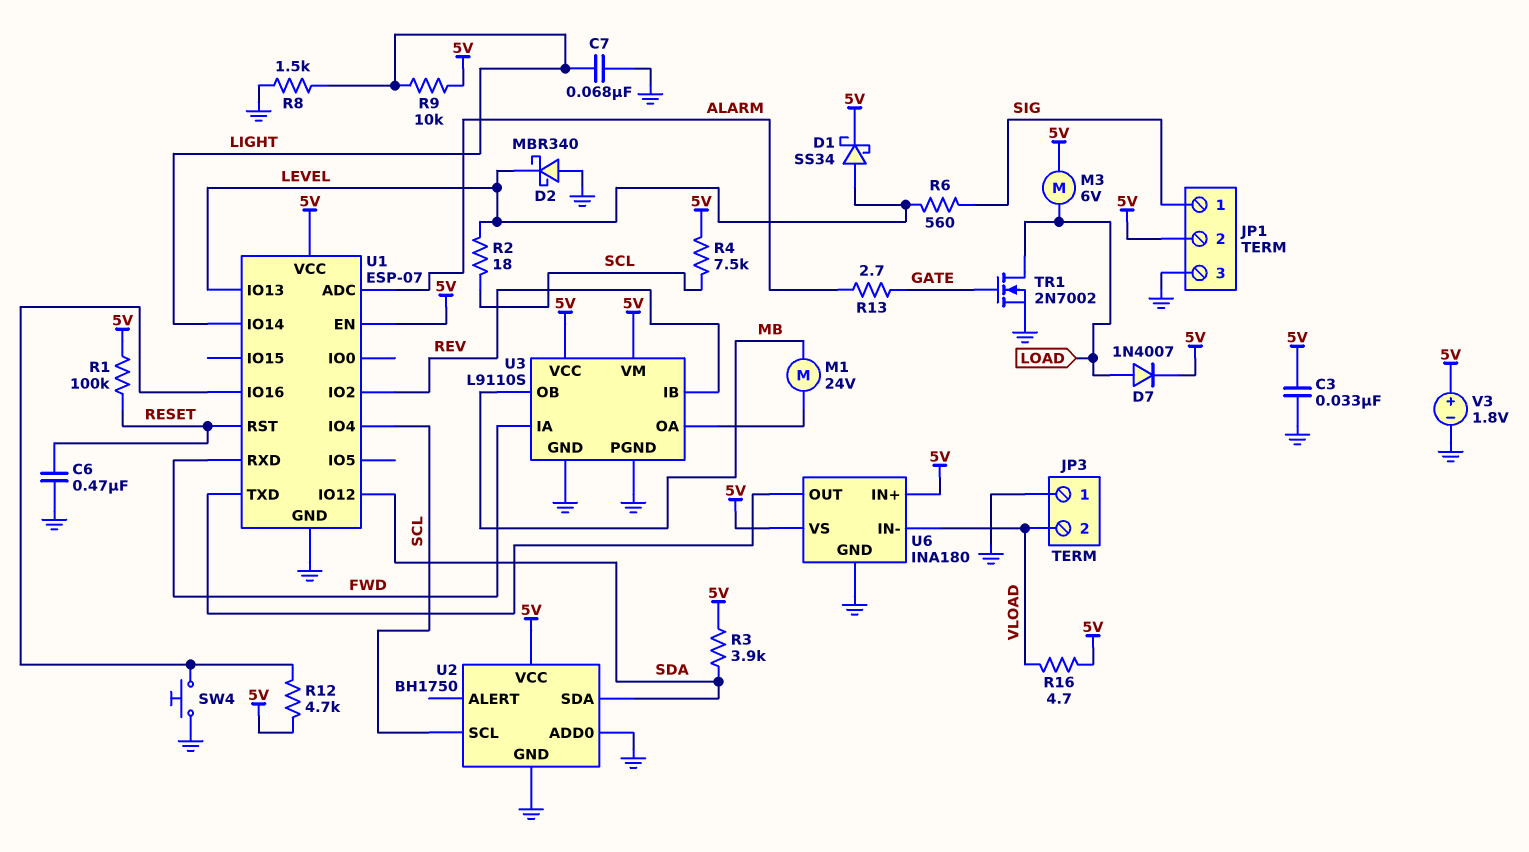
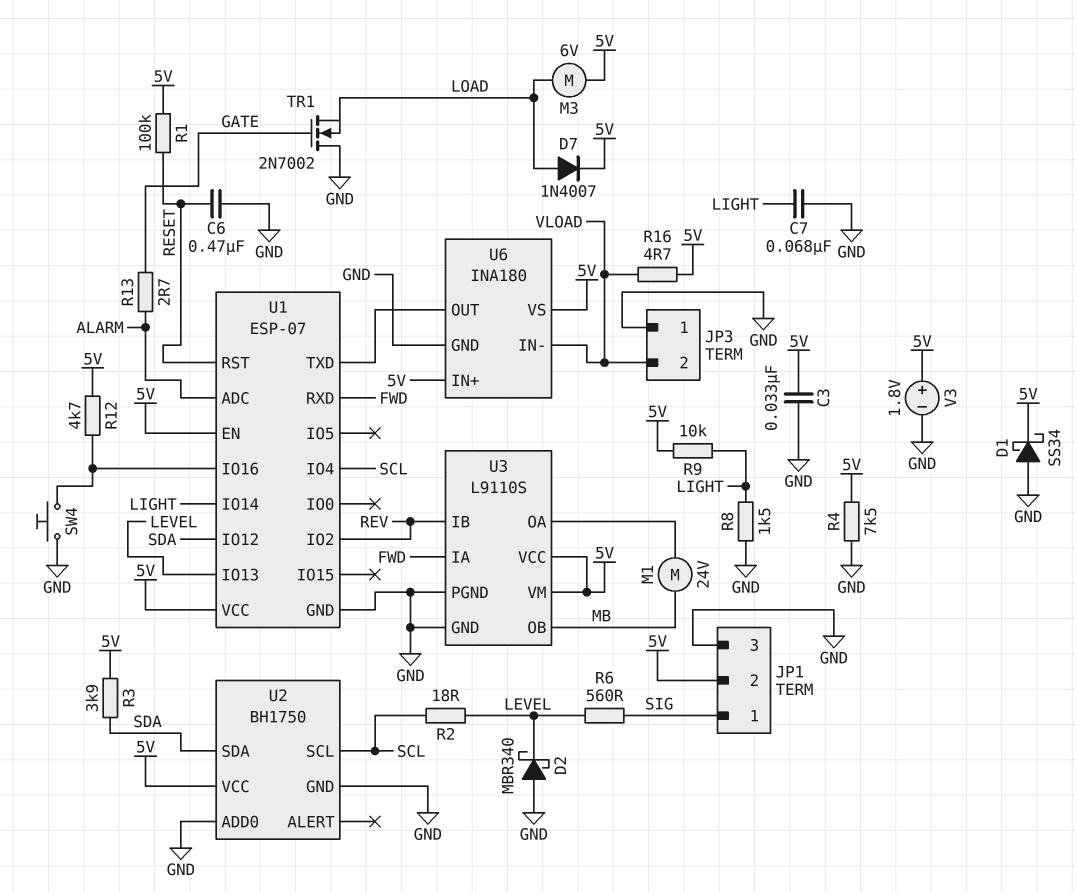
D1: schottky SS34 (A LEVEL, K 5V) -> schottky SS34 (A GND, K 5V)
R4: 7.5k (5V, SCL) -> 7.5k (5V, GND)
TR1: NMOS 2N7002 (G GATE, D LOAD, S GND) -> NMOS 2N7002 (G GATE, D GND, S LOAD)

